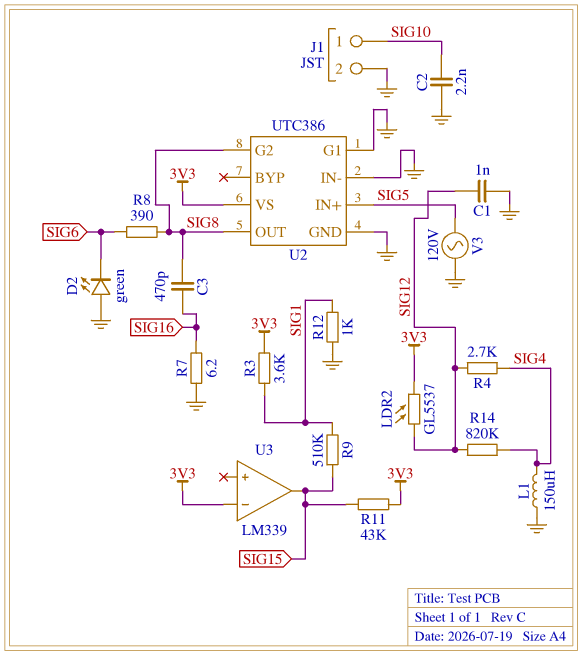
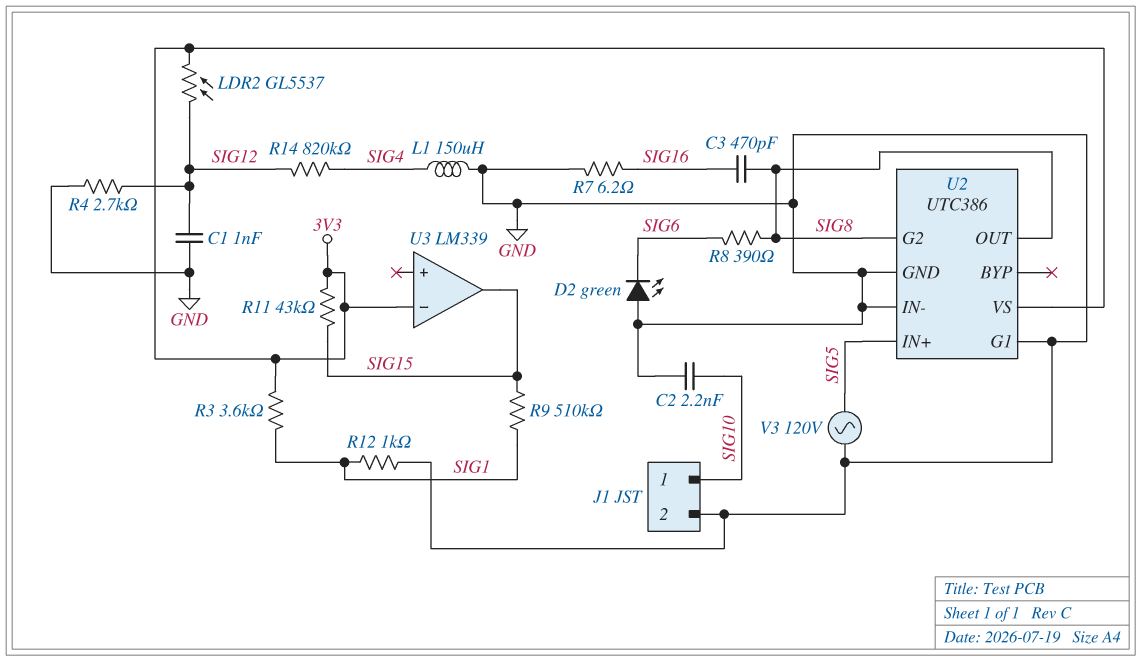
R4: 2.7k (SIG4, SIG12) -> 2.7k (GND, SIG12)

